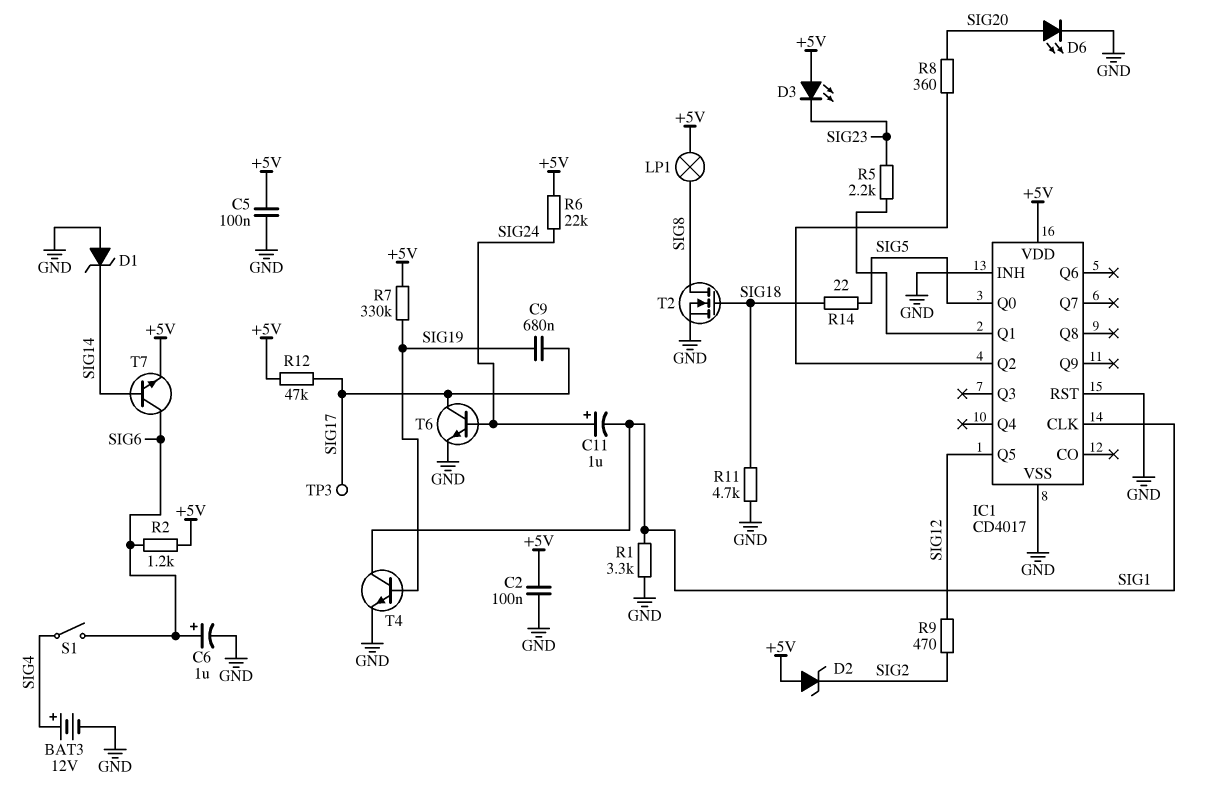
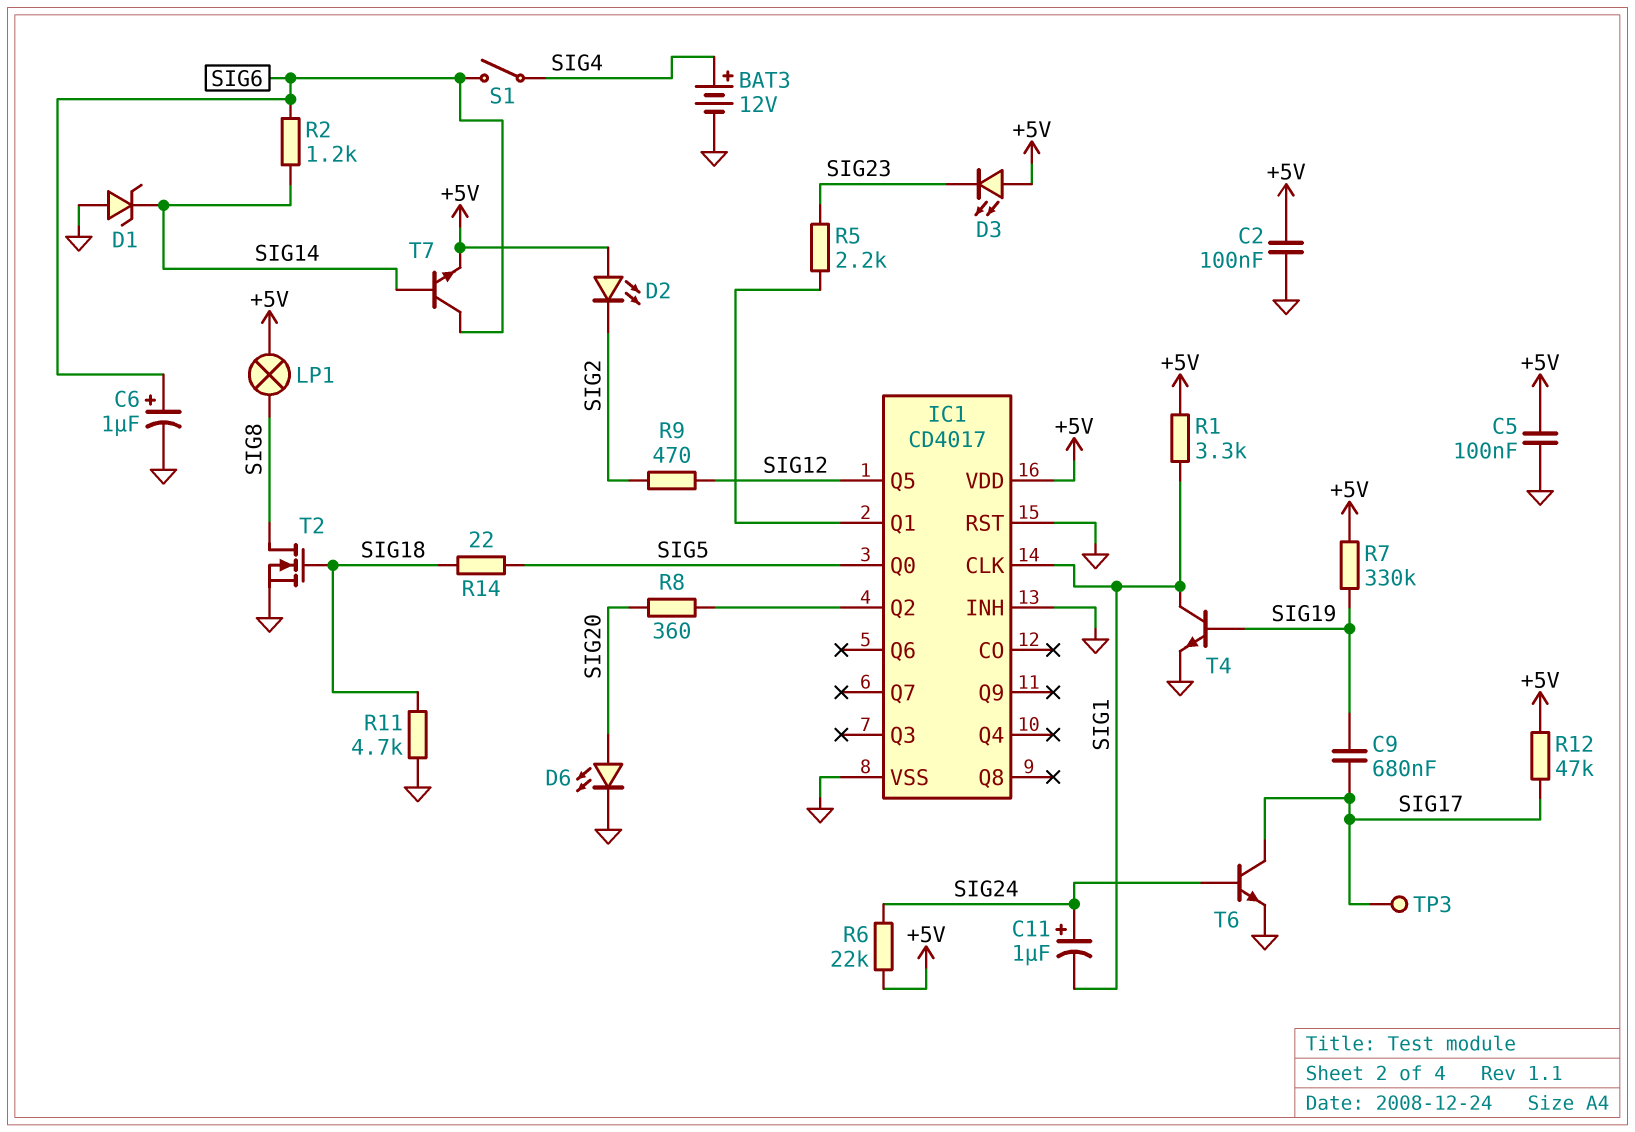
D2: zener (A +5V, K SIG2) -> LED (A +5V, K SIG2)
R1: 3.3k (GND, SIG1) -> 3.3k (+5V, SIG1)
R2: 1.2k (+5V, SIG6) -> 1.2k (SIG6, SIG14)

